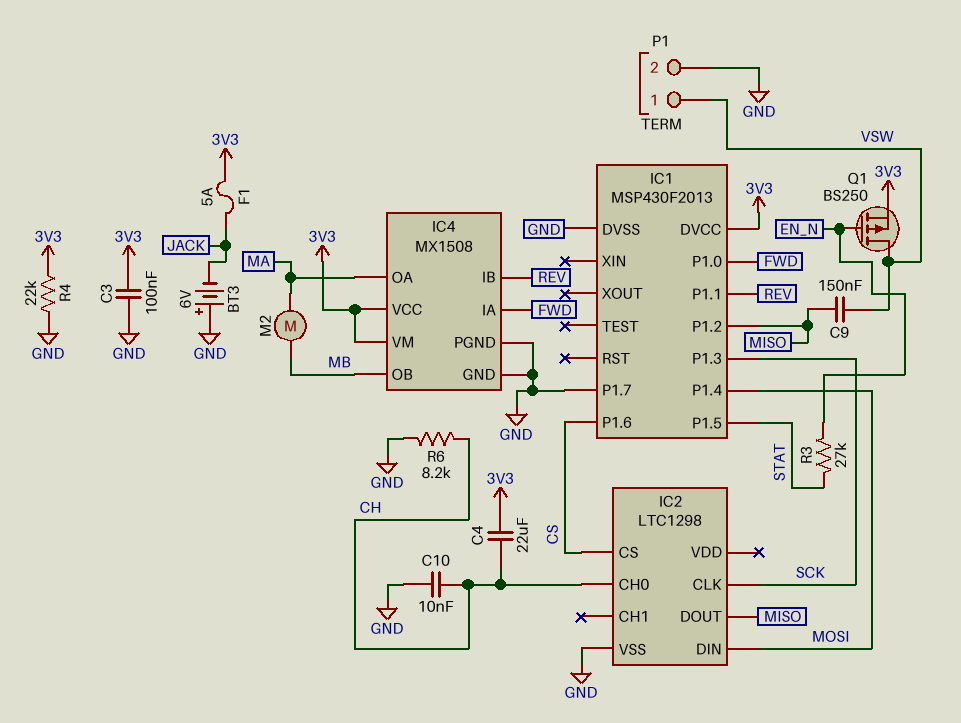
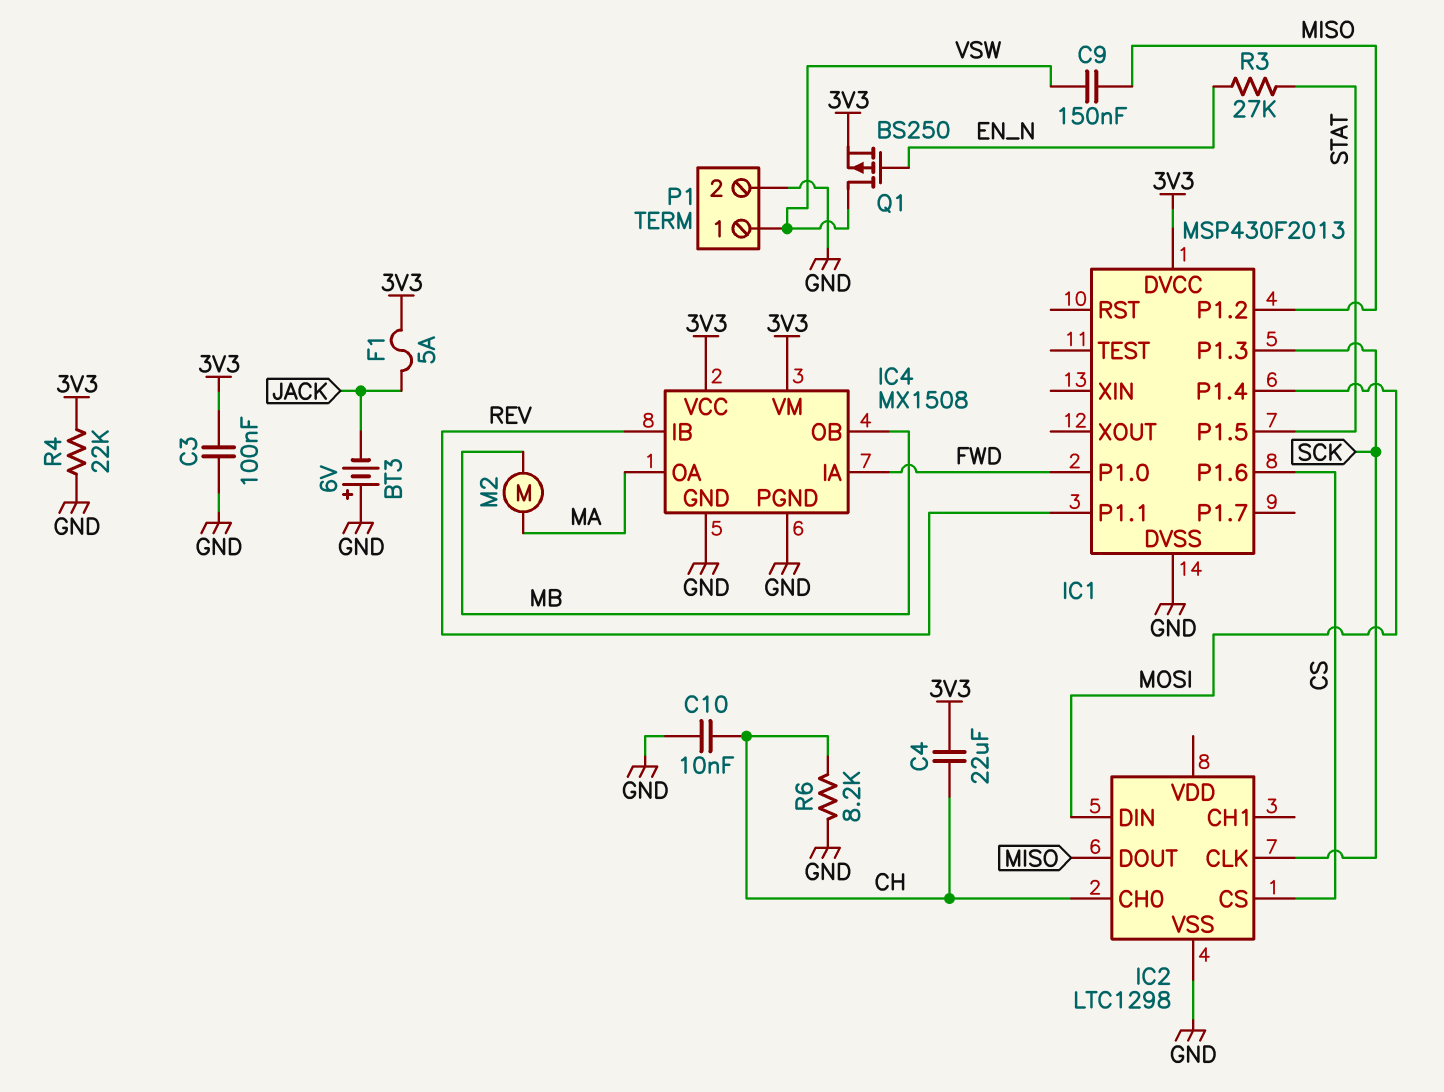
IC1 pin P1.7: GND -> none

